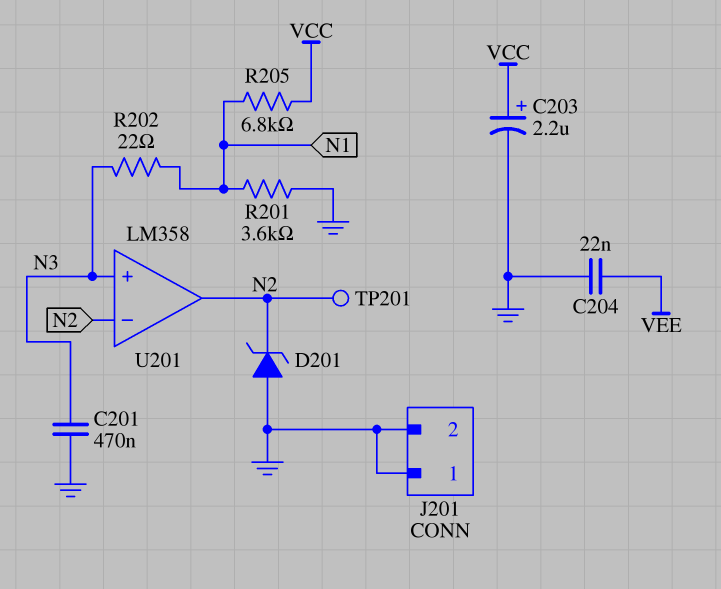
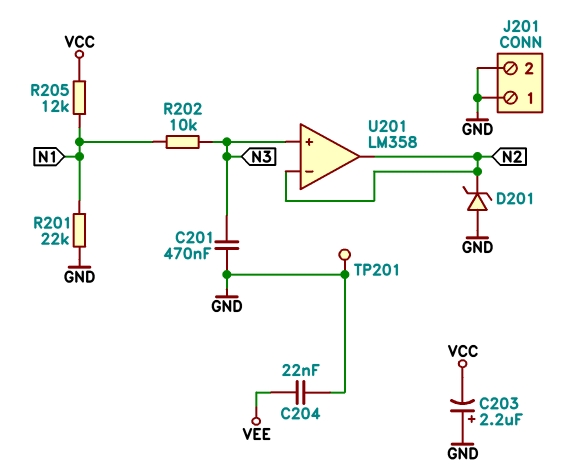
C203: 2.2uF (plus VCC, minus GND) -> 2.2uF (plus GND, minus VCC)
R201: 3.6k (GND, N1) -> 22k (GND, N1)
R202: 22 (N1, N3) -> 10k (N1, N3)
R205: 6.8k (N1, VCC) -> 12k (N1, VCC)
TP201: test point (N2) -> test point (GND)

